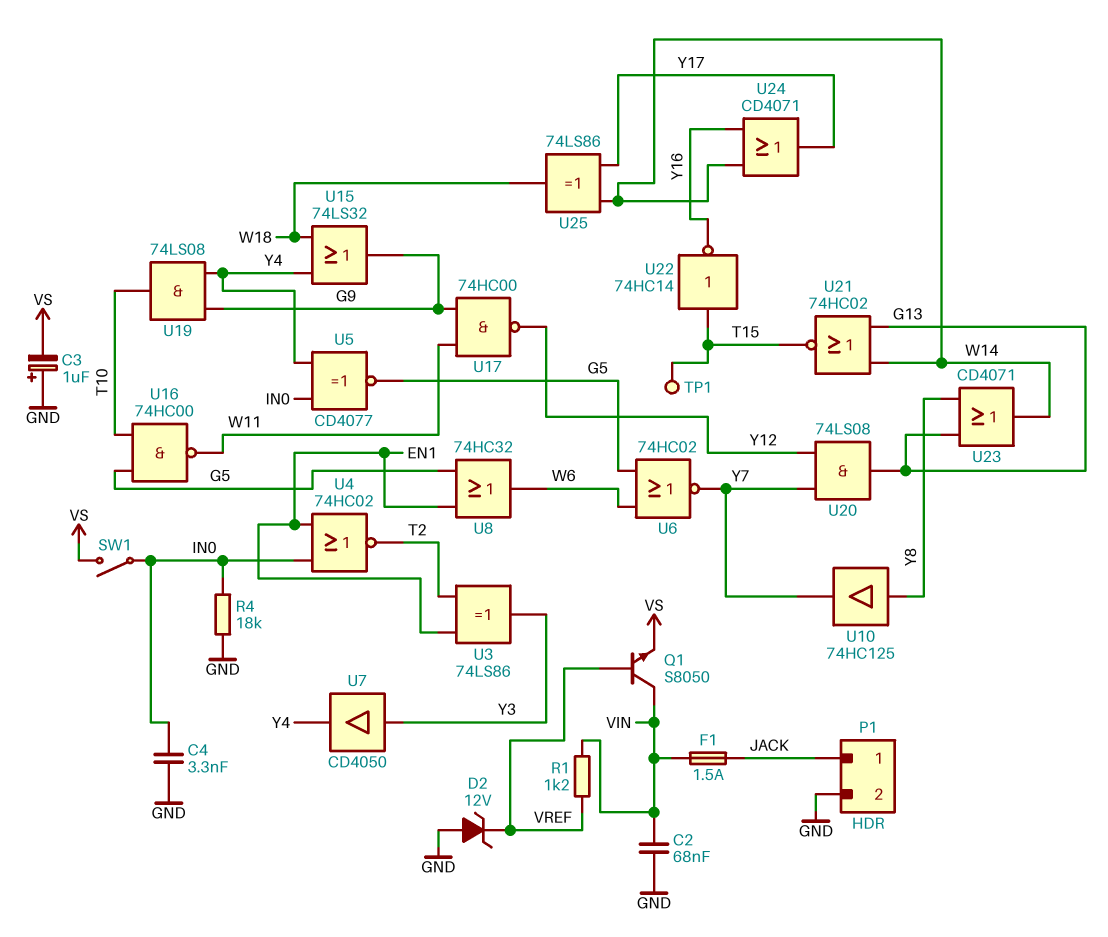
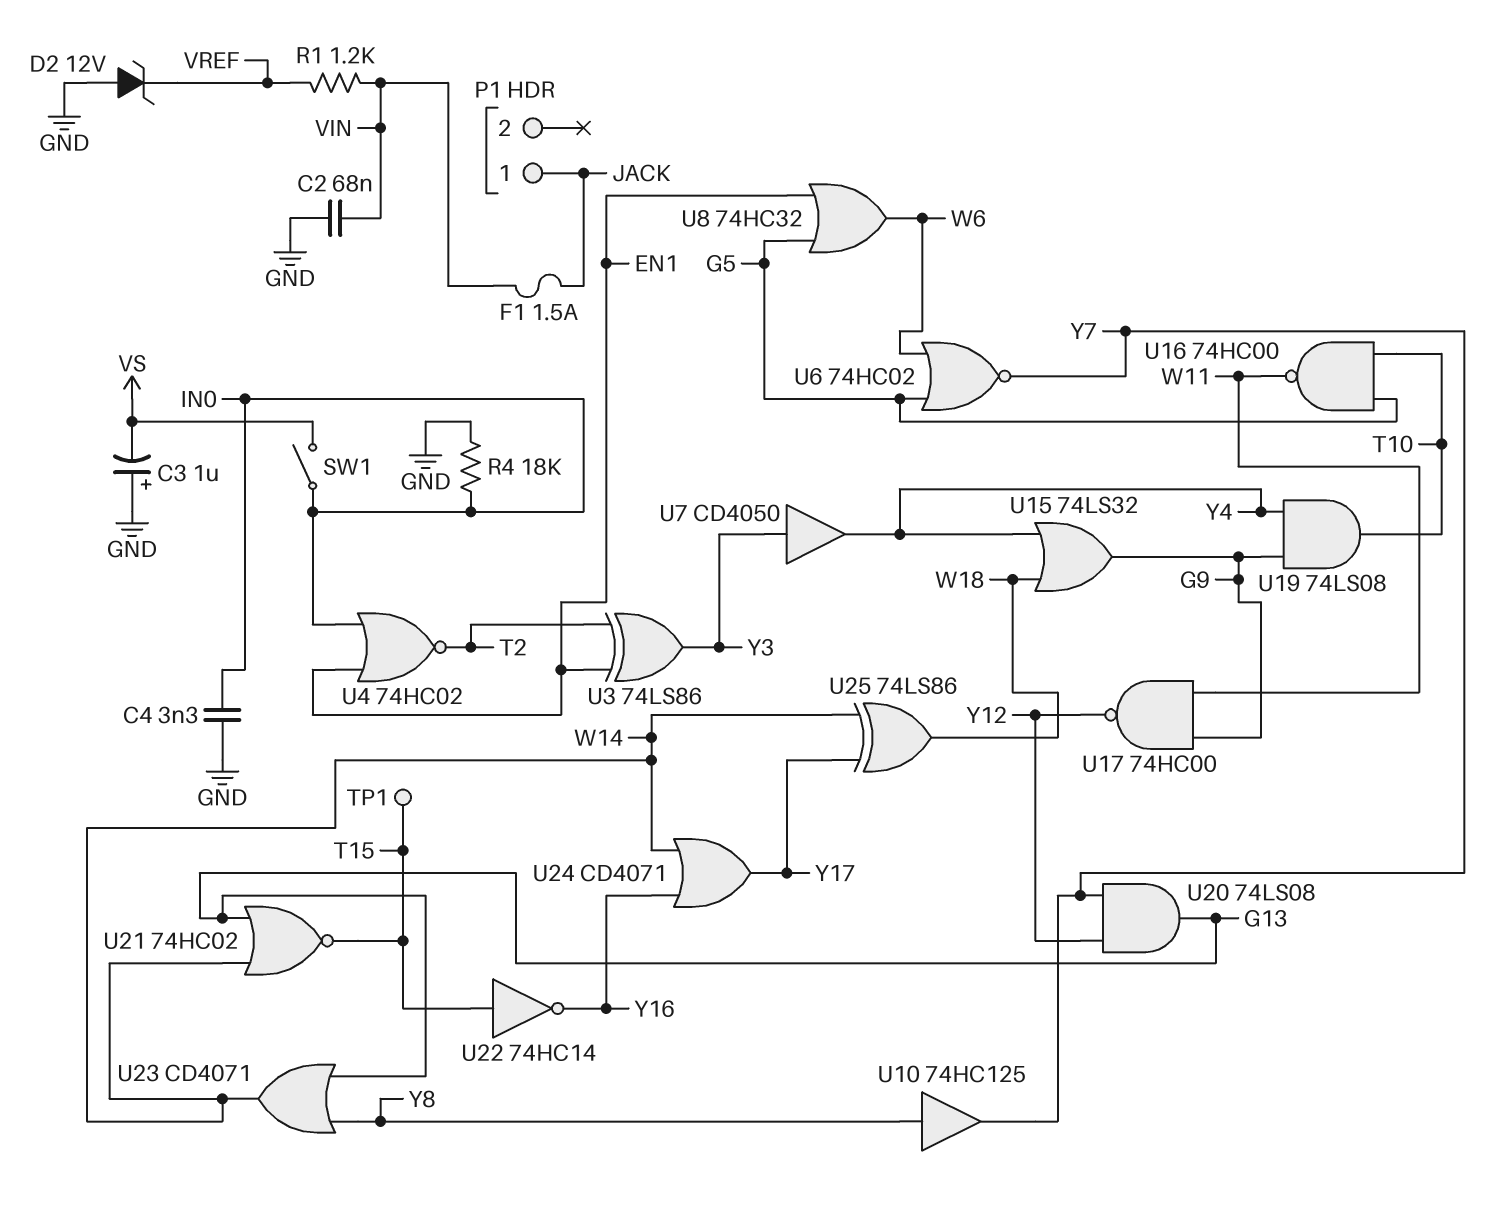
P1 pin 2: GND -> none
Q1: NPN S8050 (B VREF, C VIN, E VS) -> none
U5: XNOR CD4077 (in IN0, in Y4, out G5) -> none

